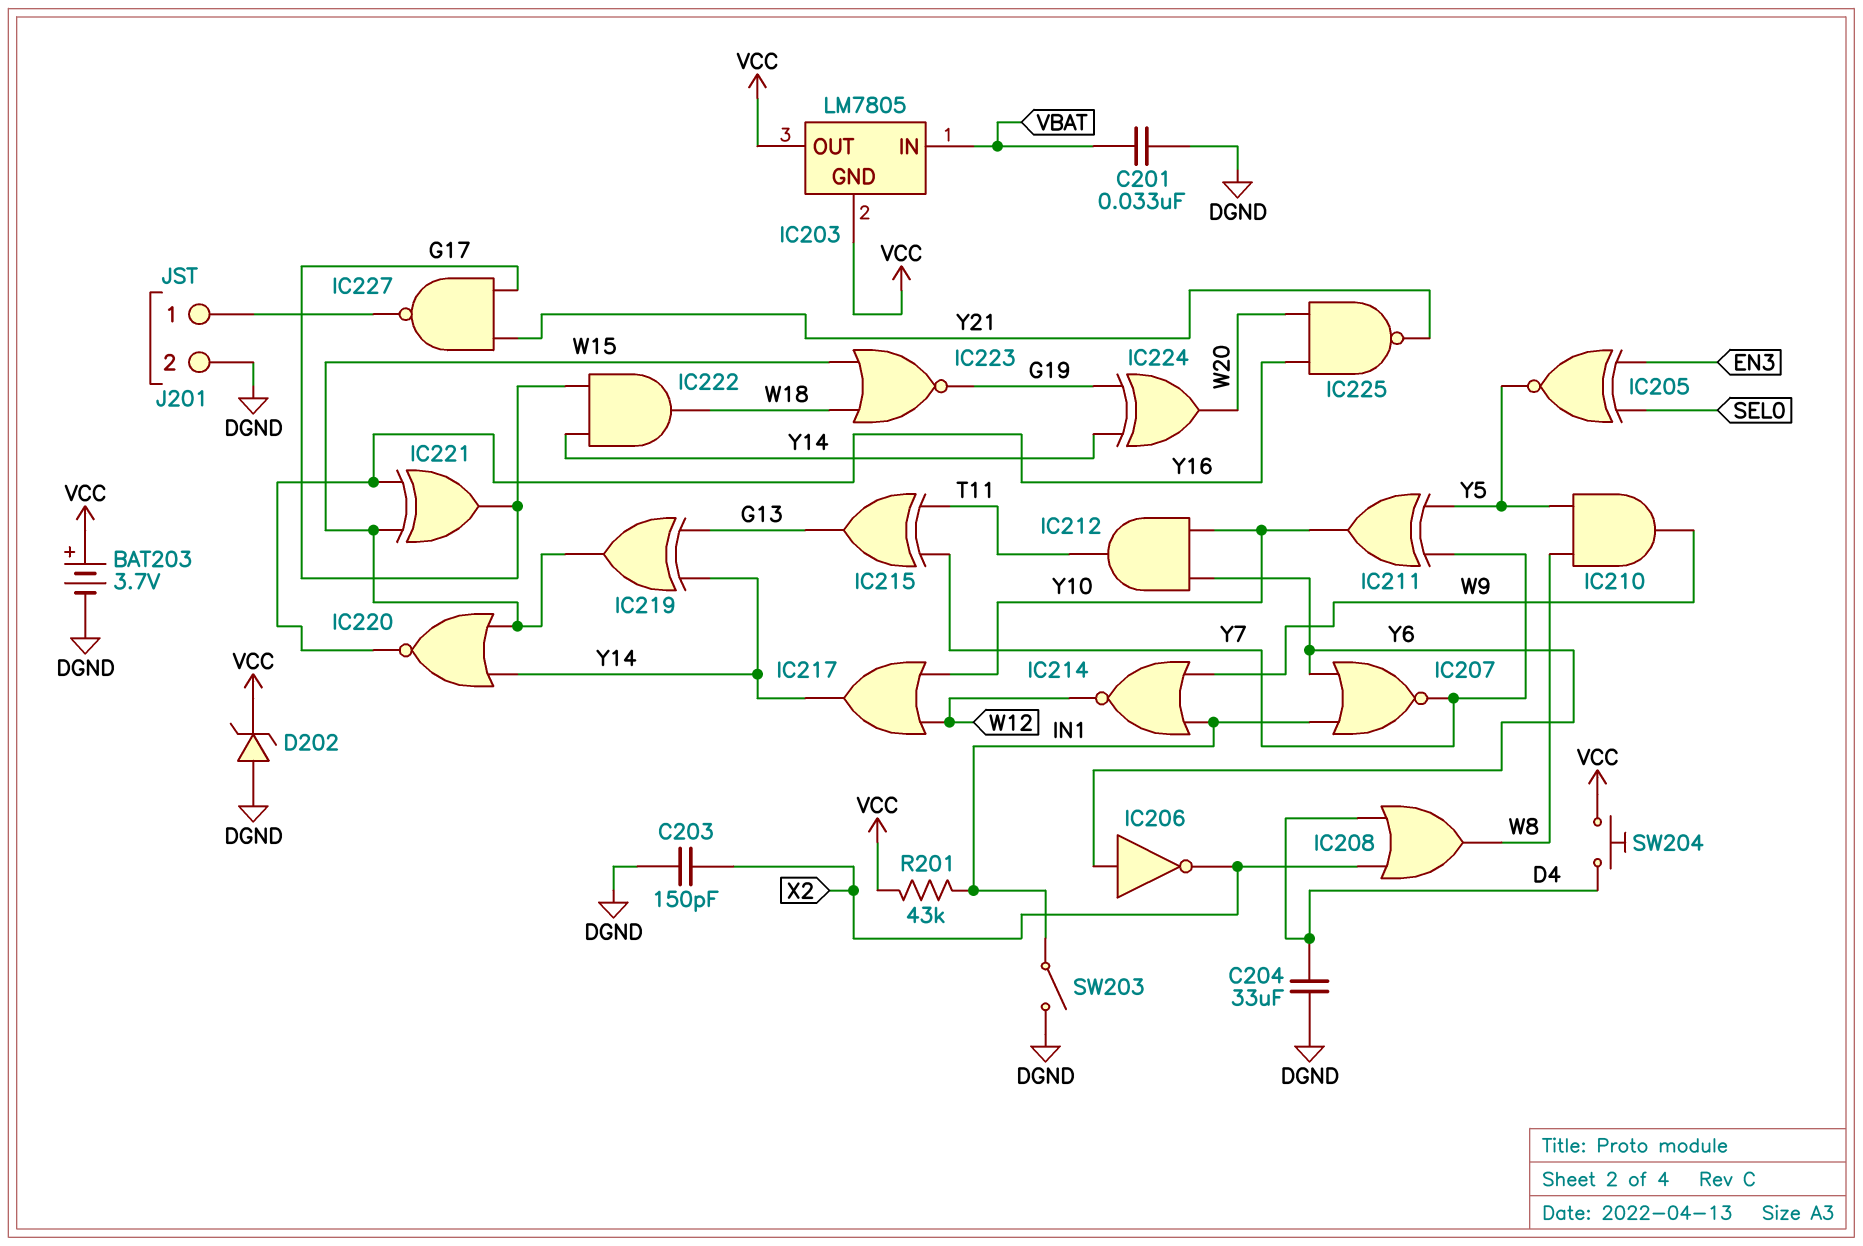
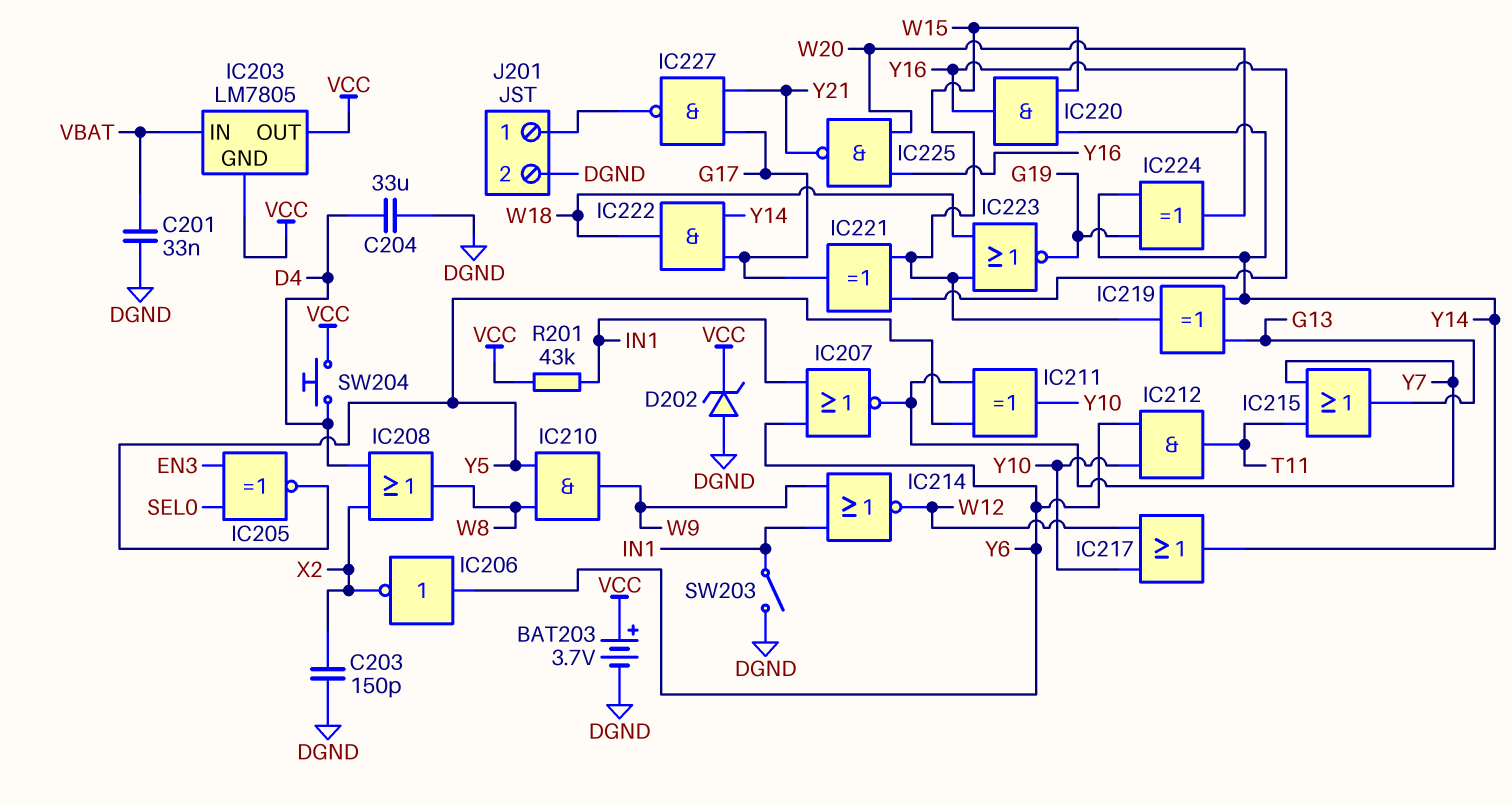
IC215: XOR (in T11, in Y7, out G13) -> OR (in T11, in Y7, out G13)
IC220: NOR (in W15, in Y14, out Y16) -> AND (in W15, in Y14, out Y16)

